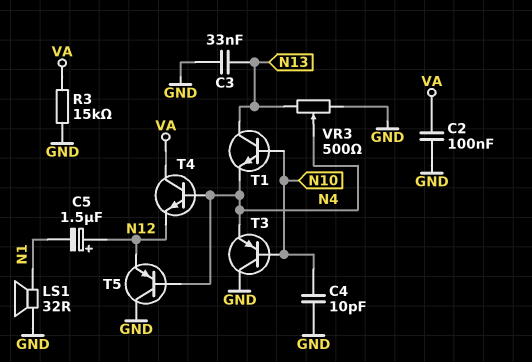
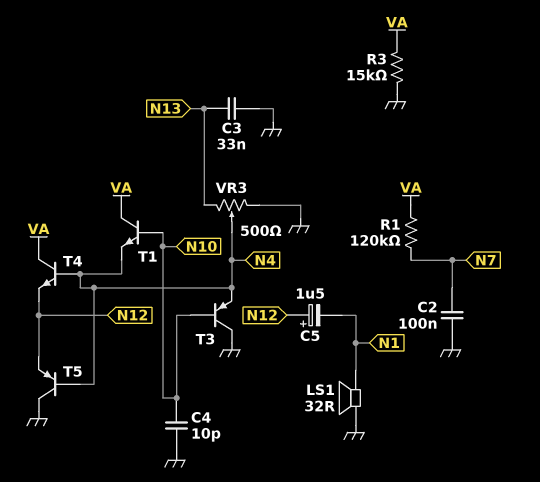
C2: 100nF (GND, VA) -> 100nF (GND, N7)
R1: none -> 120k (N7, VA)
T1: NPN (B N10, C N13, E N4) -> NPN (B N10, C VA, E N4)

